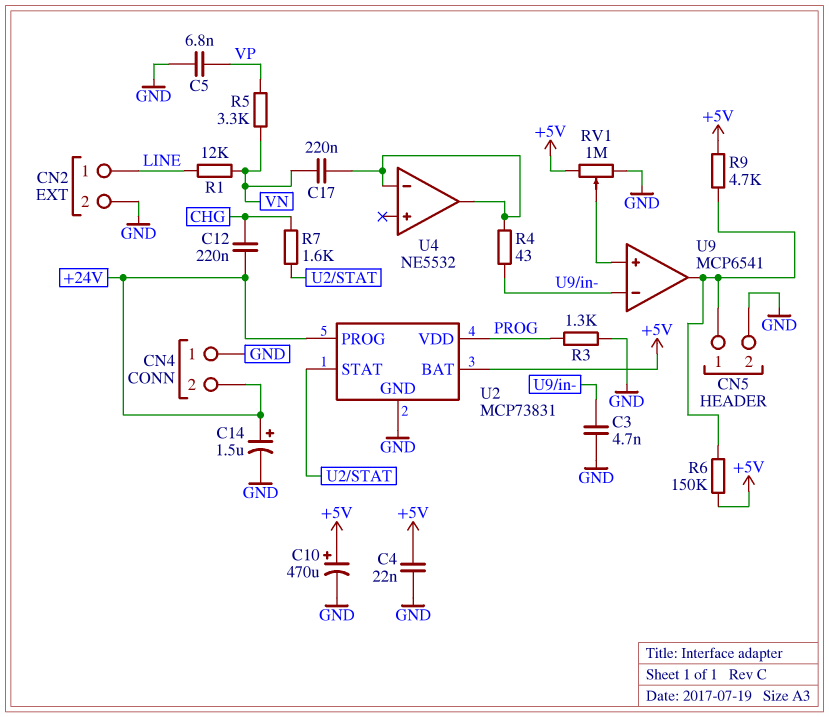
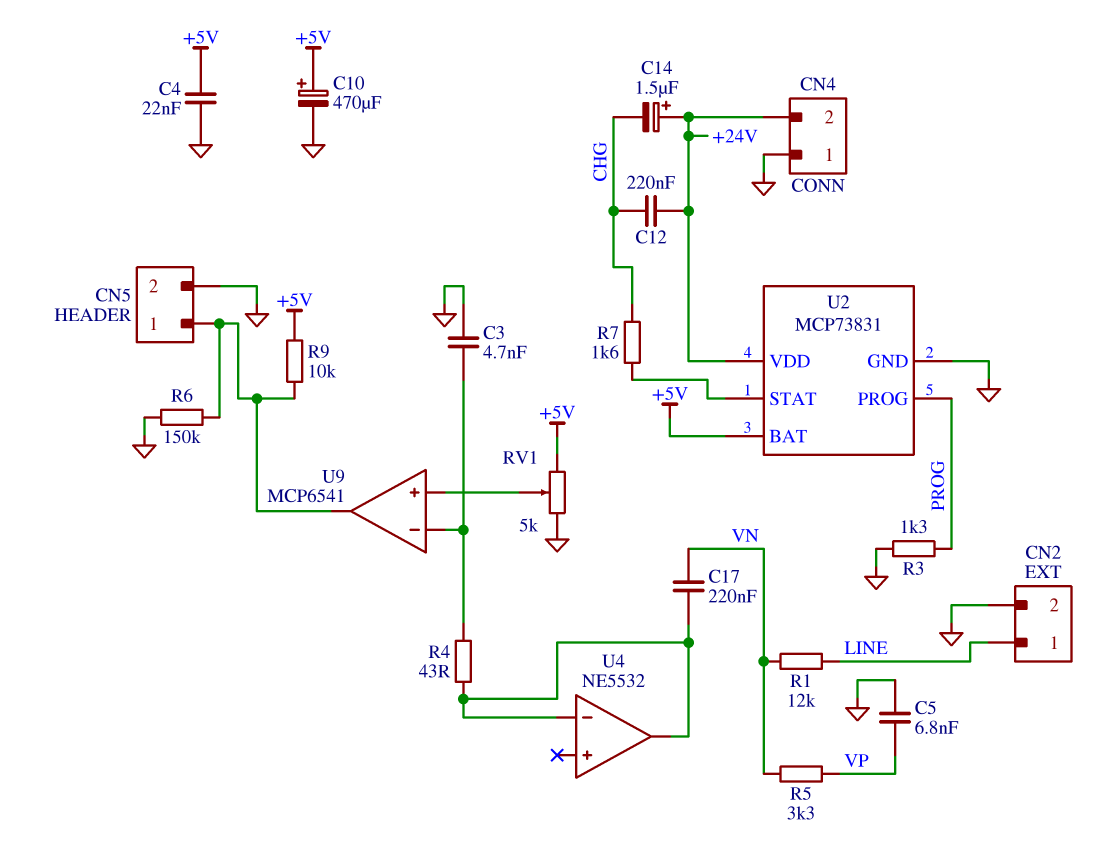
C14: 1.5uF (plus +24V, minus GND) -> 1.5uF (plus +24V, minus CHG)
R6: 150k (+5V, CN5/1) -> 150k (CN5/1, GND)
R9: 4.7k (+5V, CN5/1) -> 10k (+5V, CN5/1)
RV1: 1M (+5V, GND, wiper U9/in+) -> 5k (+5V, GND, wiper U9/in+)
U2 pin PROG: +24V -> PROG
U2 pin VDD: PROG -> +24V

